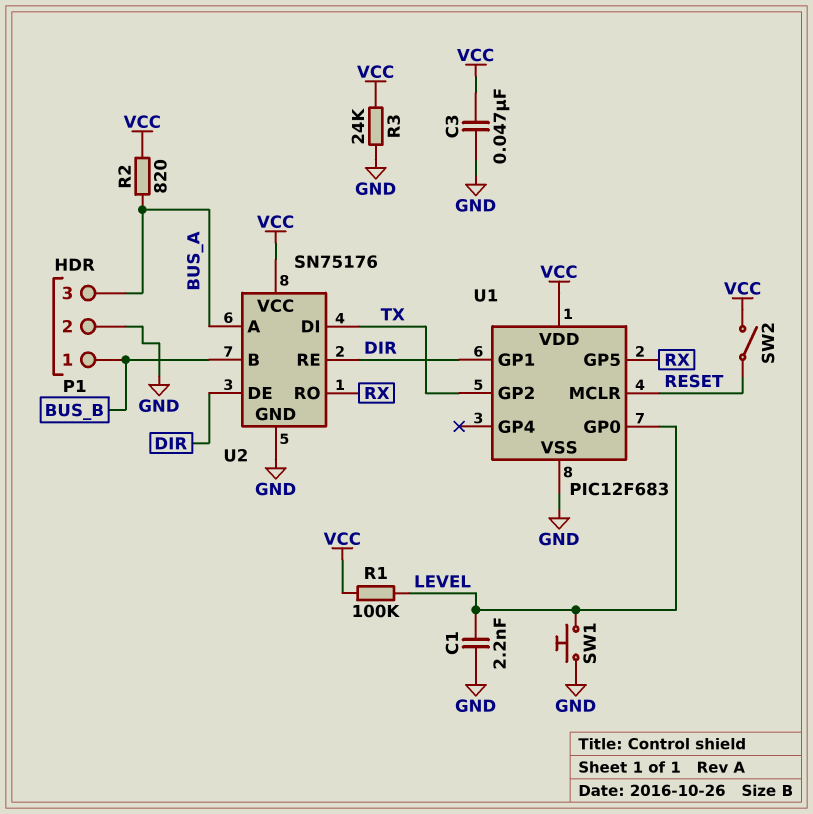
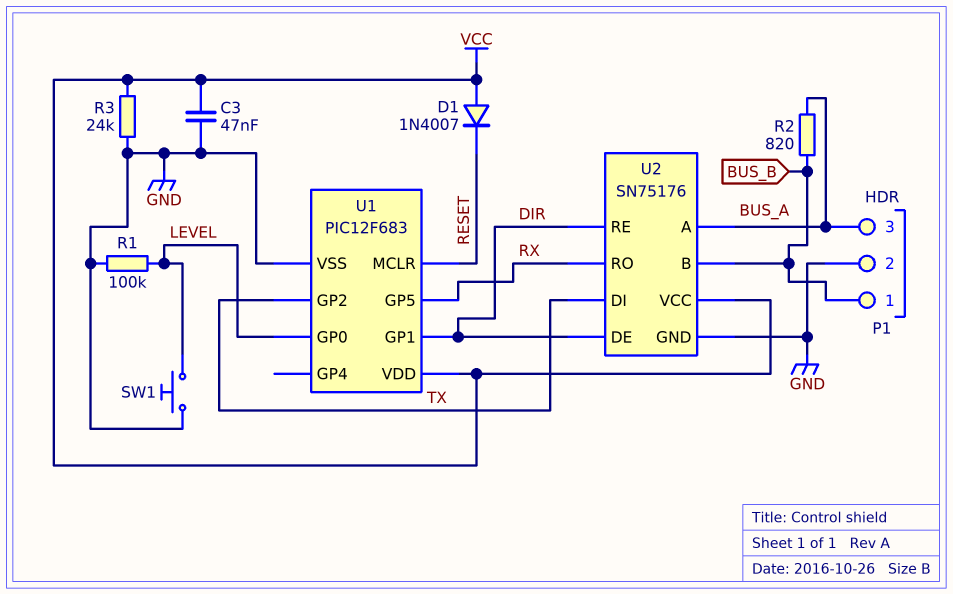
C1: 2.2nF (GND, LEVEL) -> none
D1: none -> diode 1N4007 (A VCC, K RESET)
R1: 100k (LEVEL, VCC) -> 100k (GND, LEVEL)
R2: 820 (BUS_A, VCC) -> 820 (BUS_A, BUS_B)
SW2: switch (RESET, VCC) -> none

